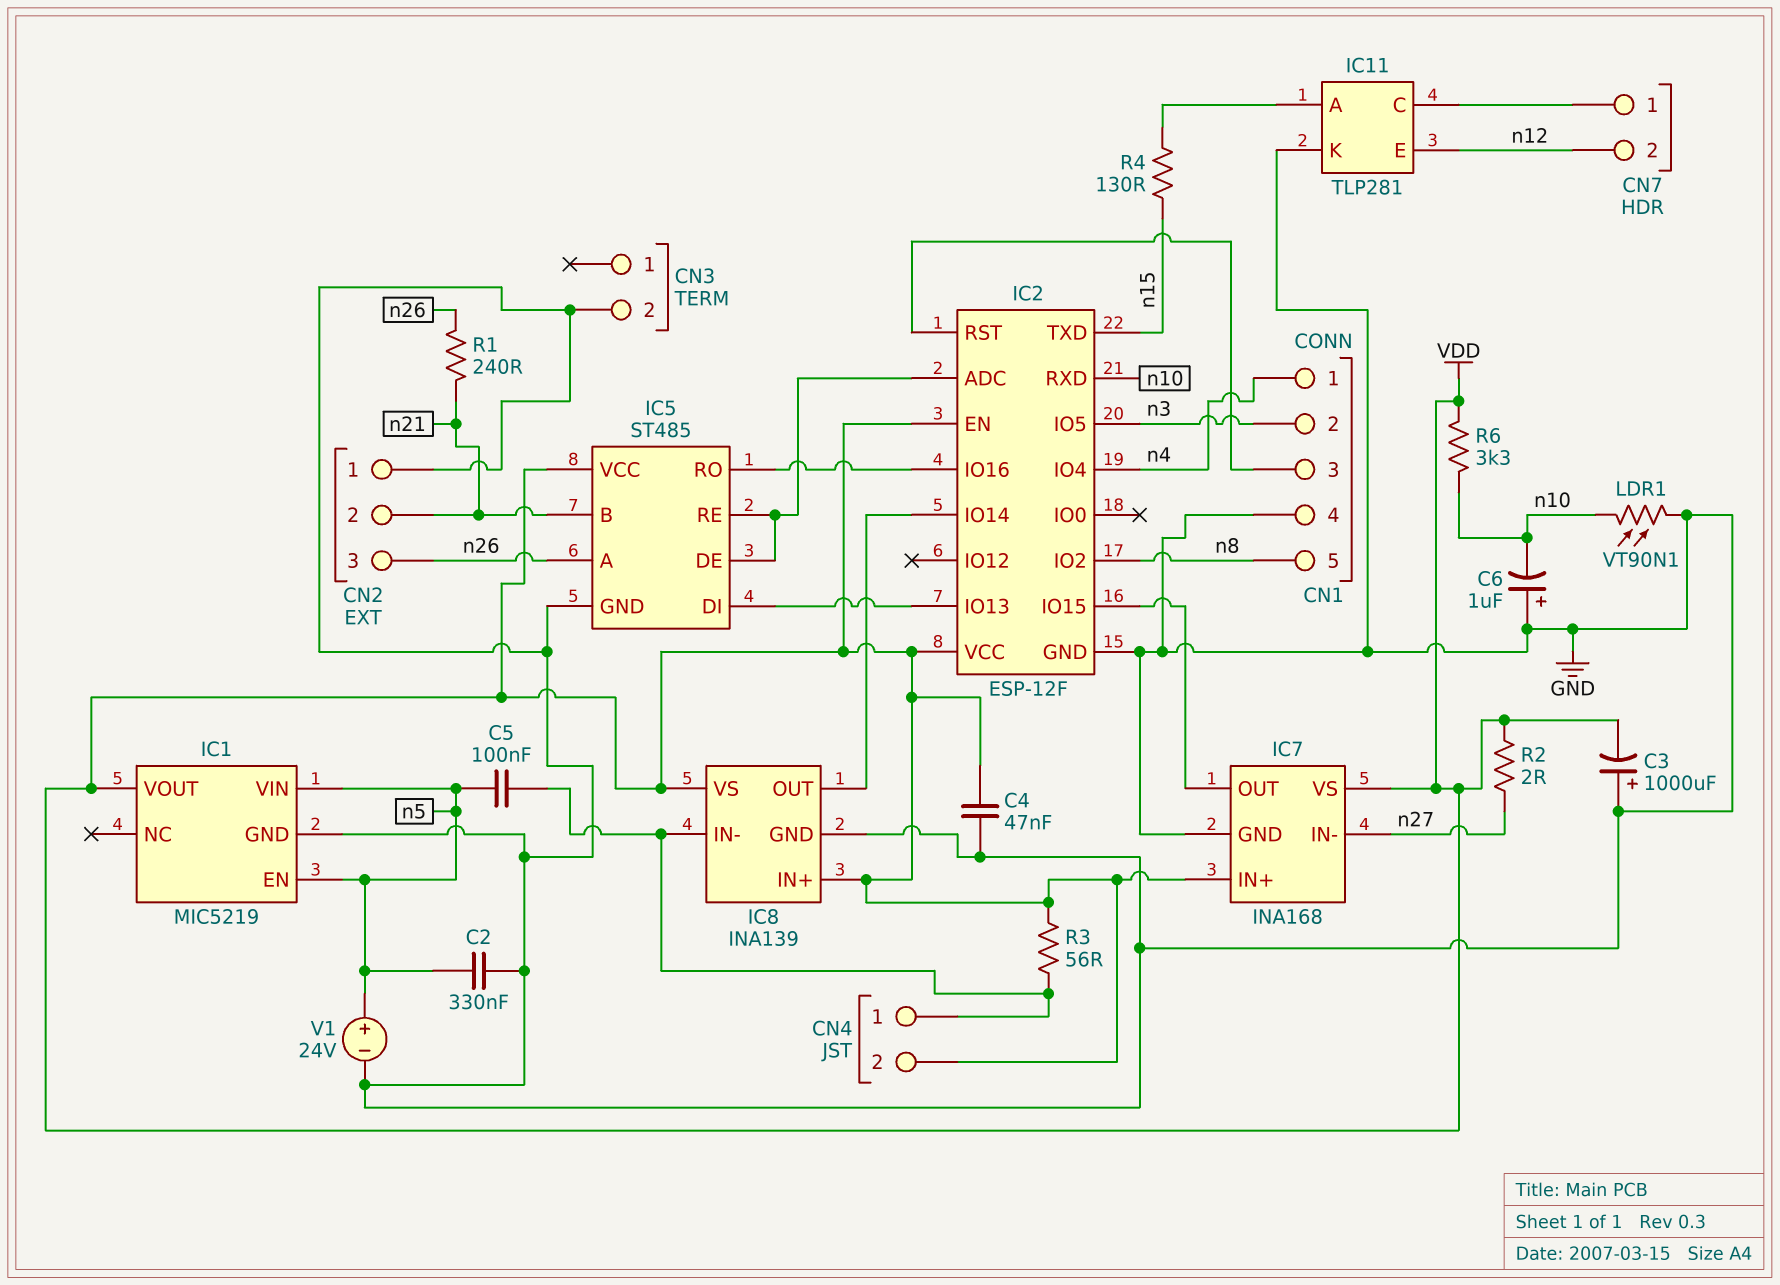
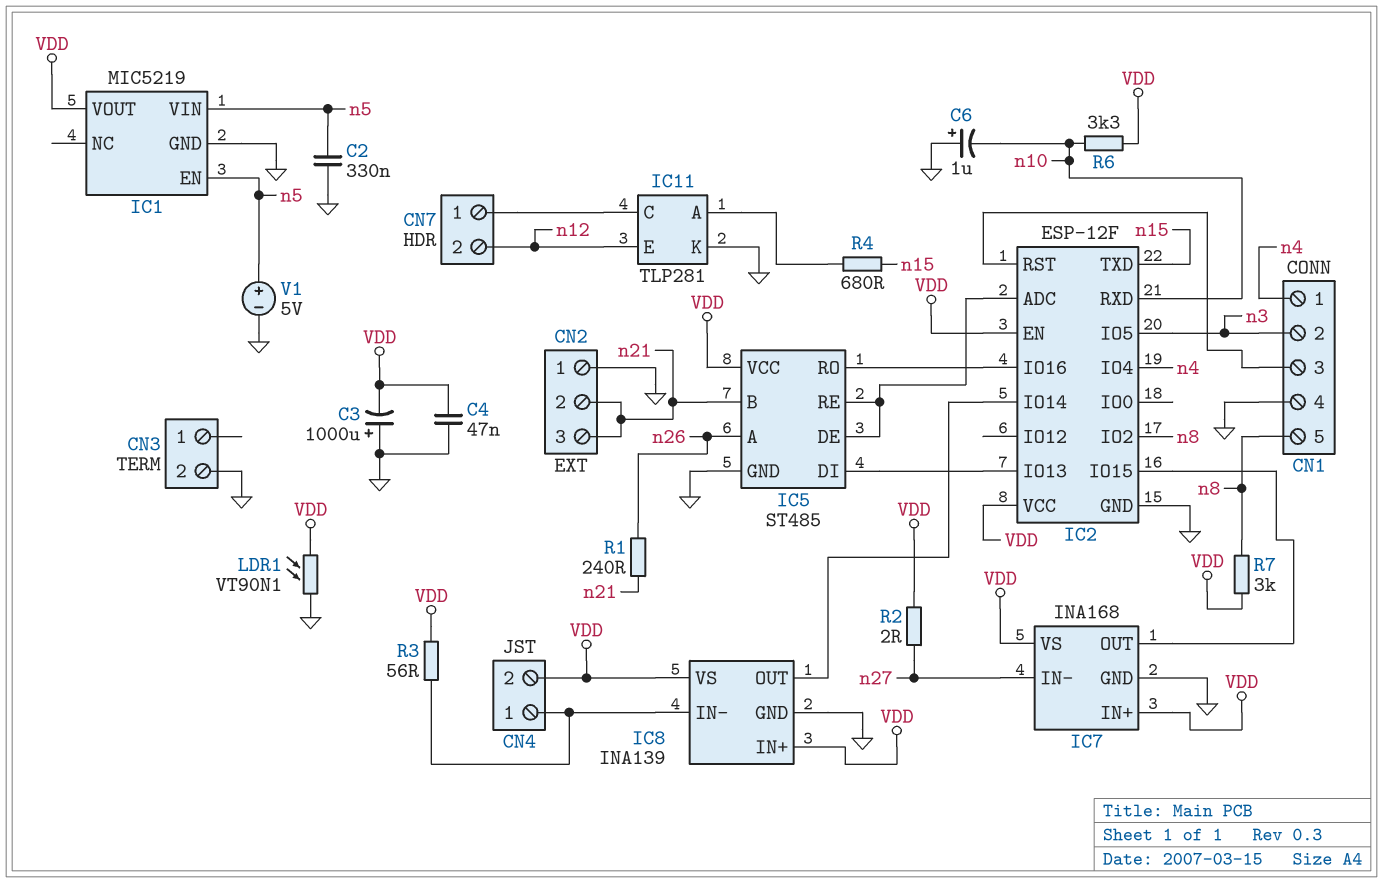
C5: 100nF (CN4/1, n5) -> none
CN2 pin 3: n26 -> n21
LDR1: VT90N1 (GND, n10) -> VT90N1 (GND, VDD)
R4: 130 (IC11/A, n15) -> 680 (IC11/A, n15)
R7: none -> 3k (VDD, n8)
V1: 24V (plus n5, minus GND) -> 5V (plus n5, minus GND)

